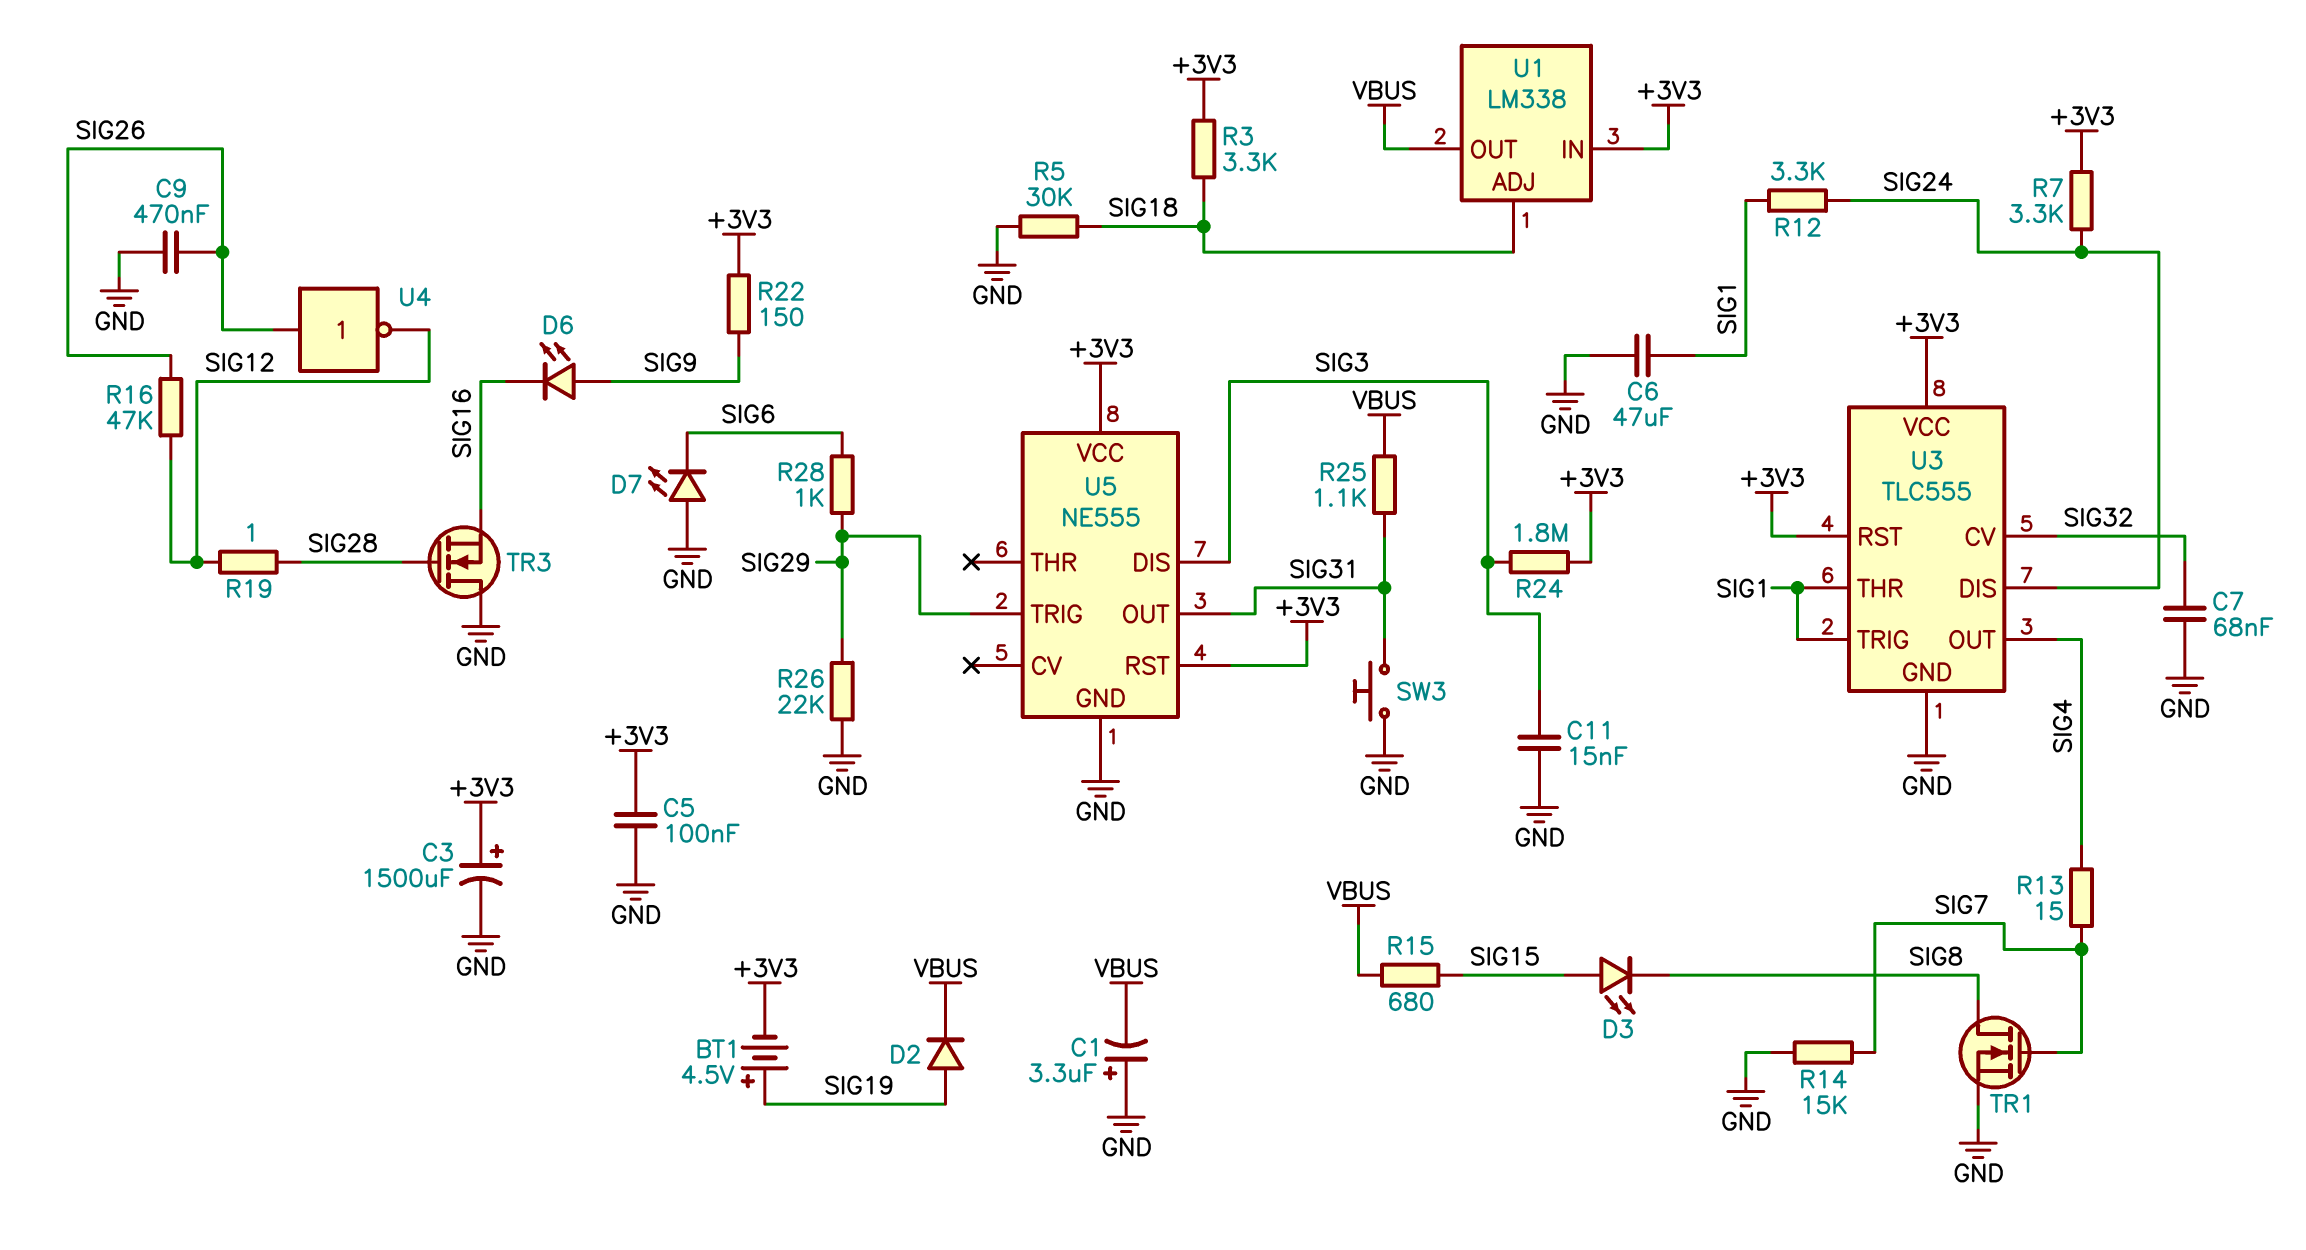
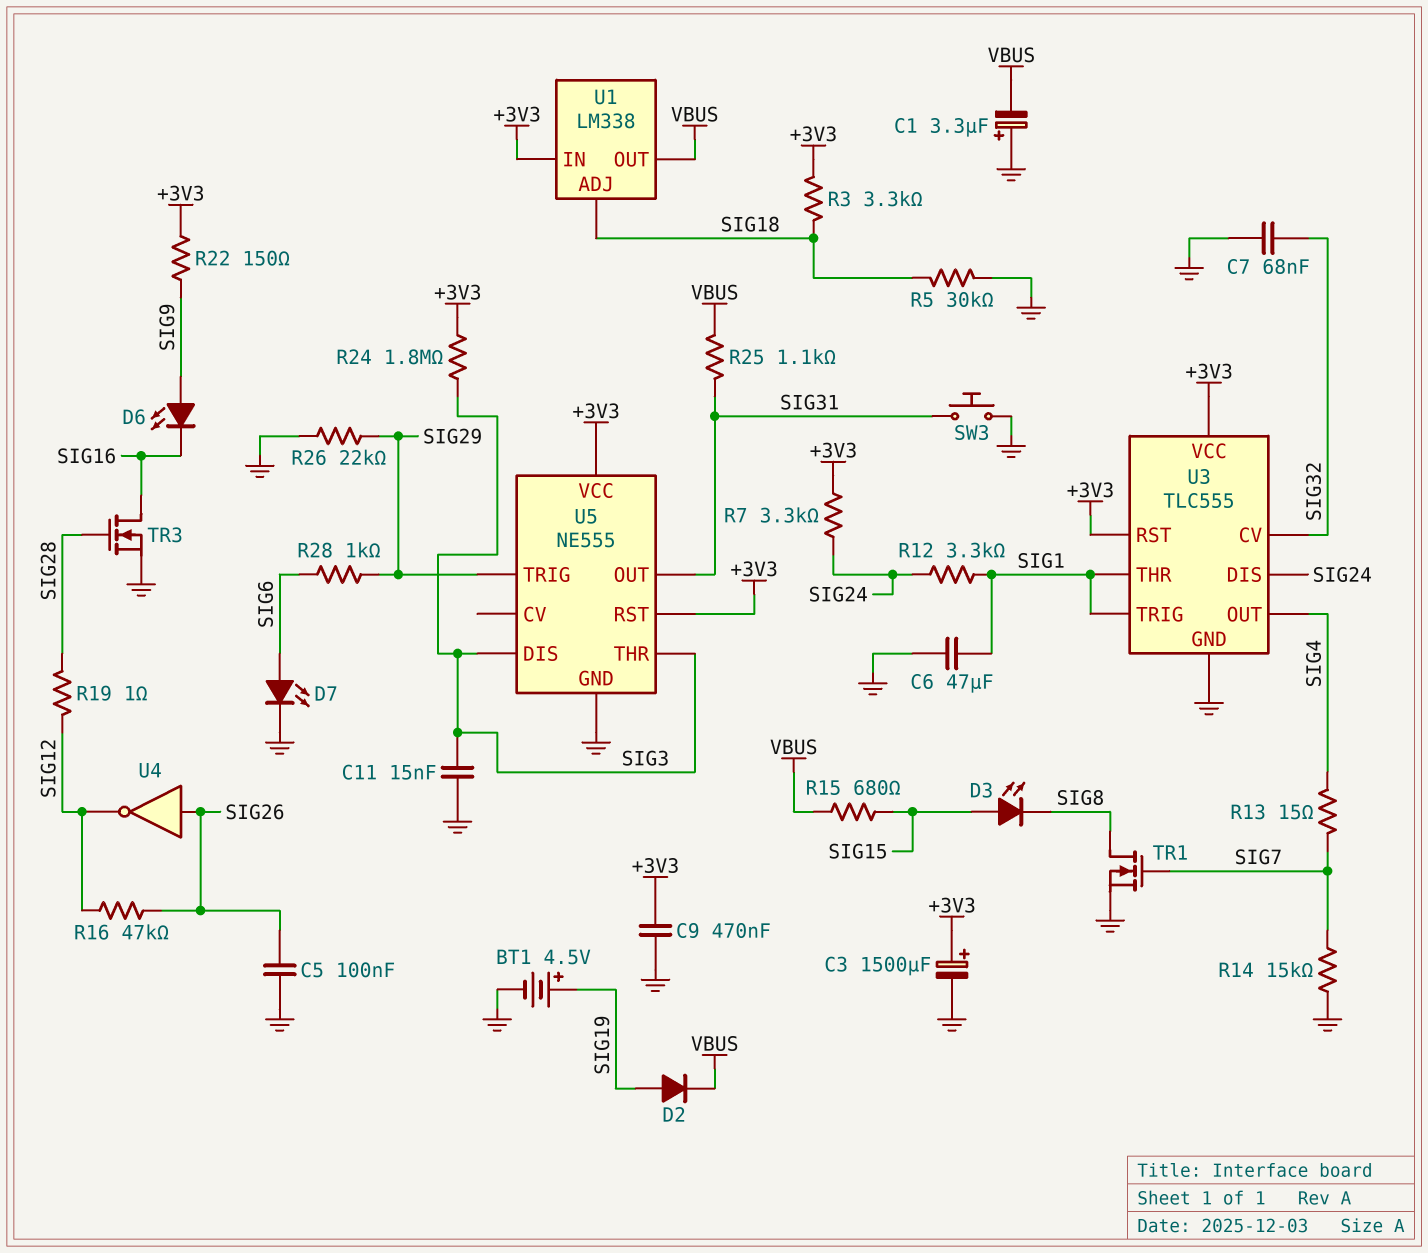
BT1: 4.5V (plus SIG19, minus +3V3) -> 4.5V (plus SIG19, minus GND)
C5: 100nF (+3V3, GND) -> 100nF (GND, SIG26)
C9: 470nF (GND, SIG26) -> 470nF (+3V3, GND)
D7: LED (A GND, K SIG6) -> LED (A SIG6, K GND)
TR3: NMOS (G SIG28, D GND, S SIG16) -> NMOS (G SIG28, D SIG16, S GND)
U5 pin THR: none -> SIG3

